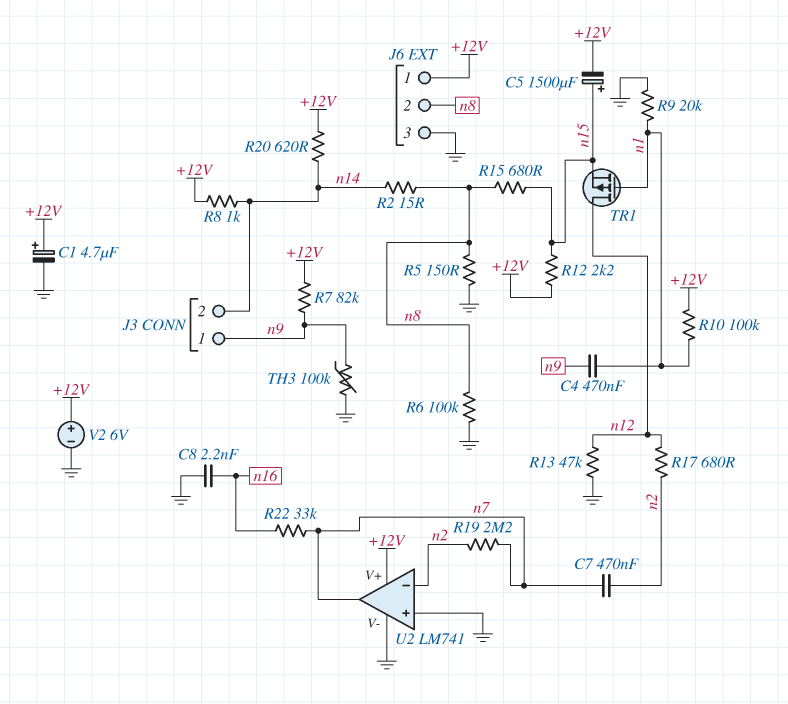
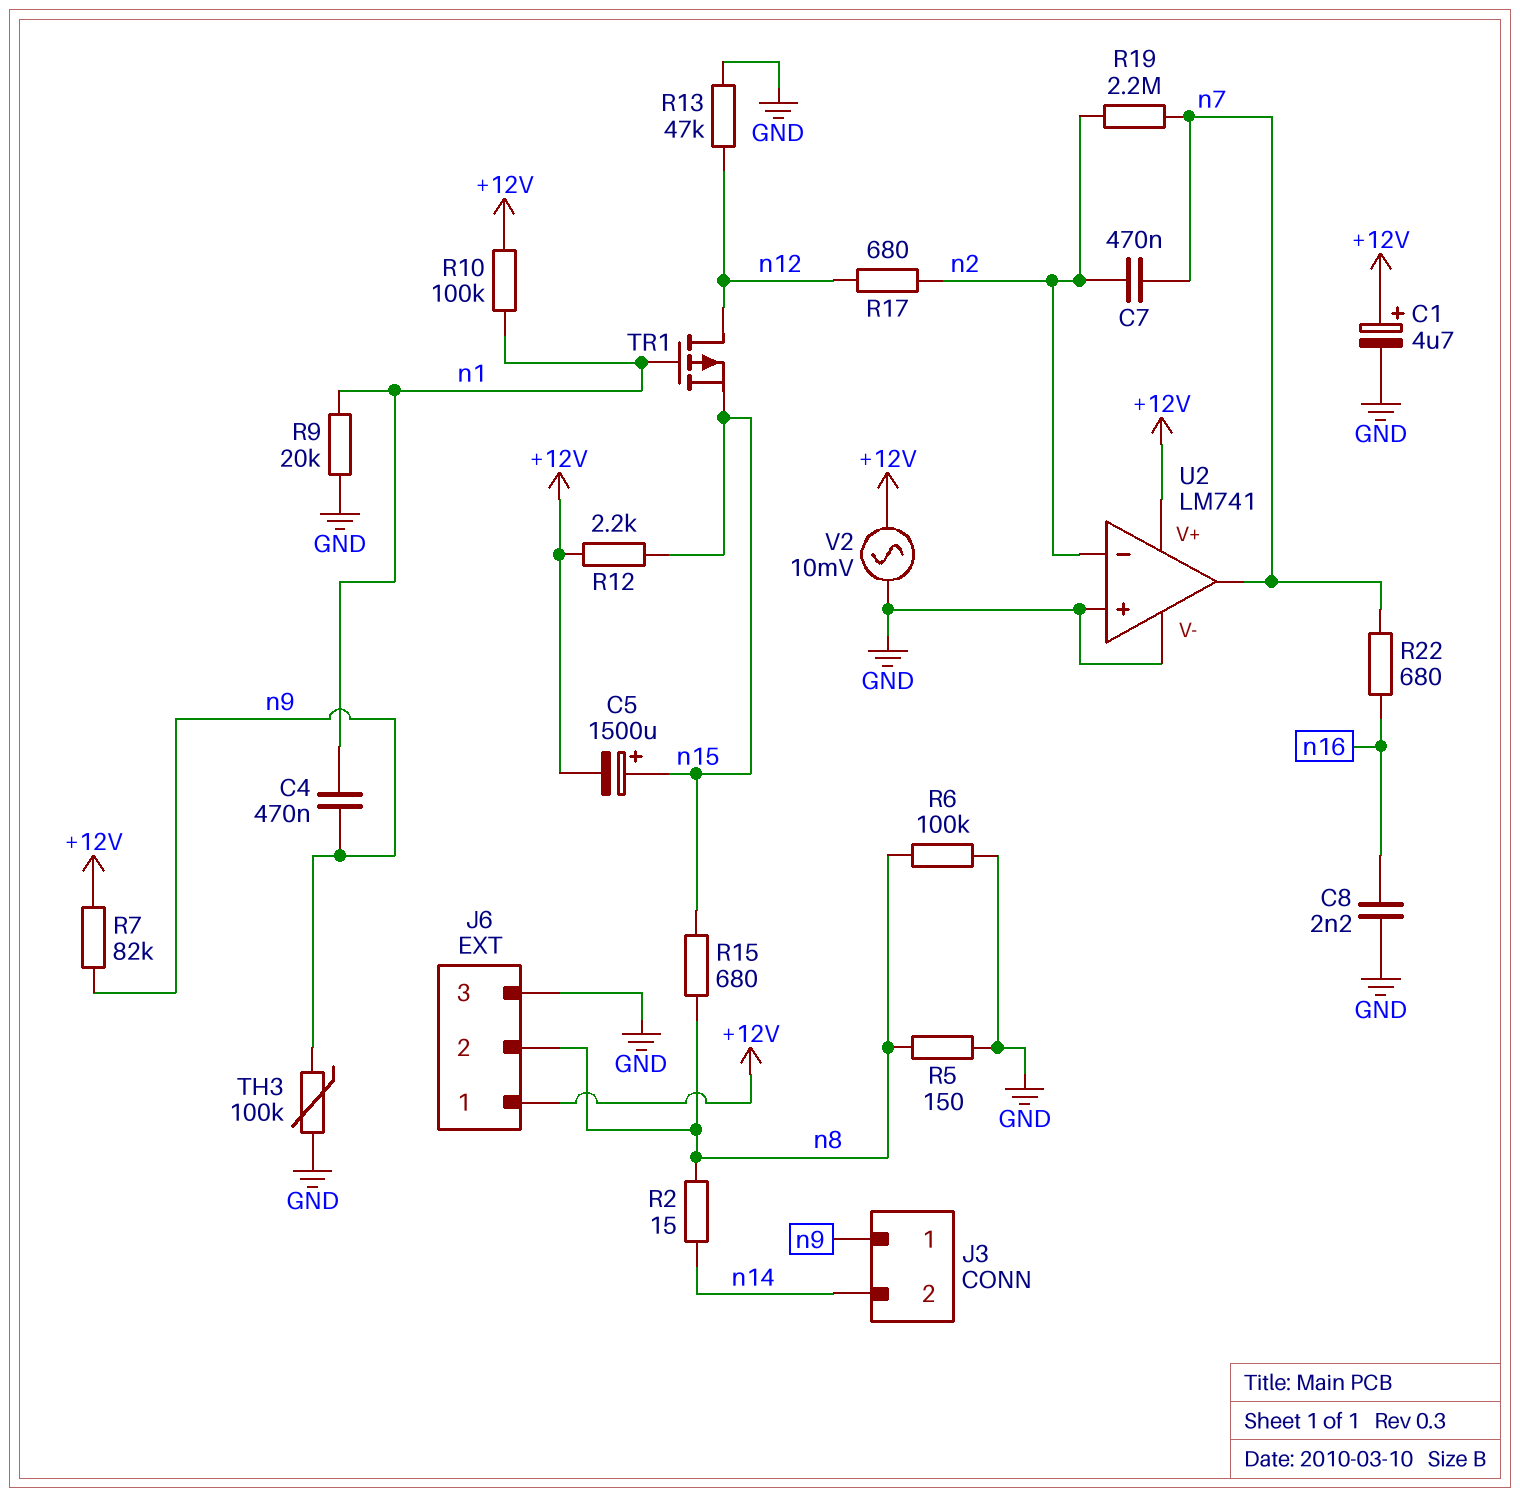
R8: 1k (+12V, n14) -> none
R20: 620 (+12V, n14) -> none
R22: 33k (n7, n16) -> 680 (n7, n16)
V2: 6V (plus +12V, minus GND) -> AC 10mV (+12V, GND)

